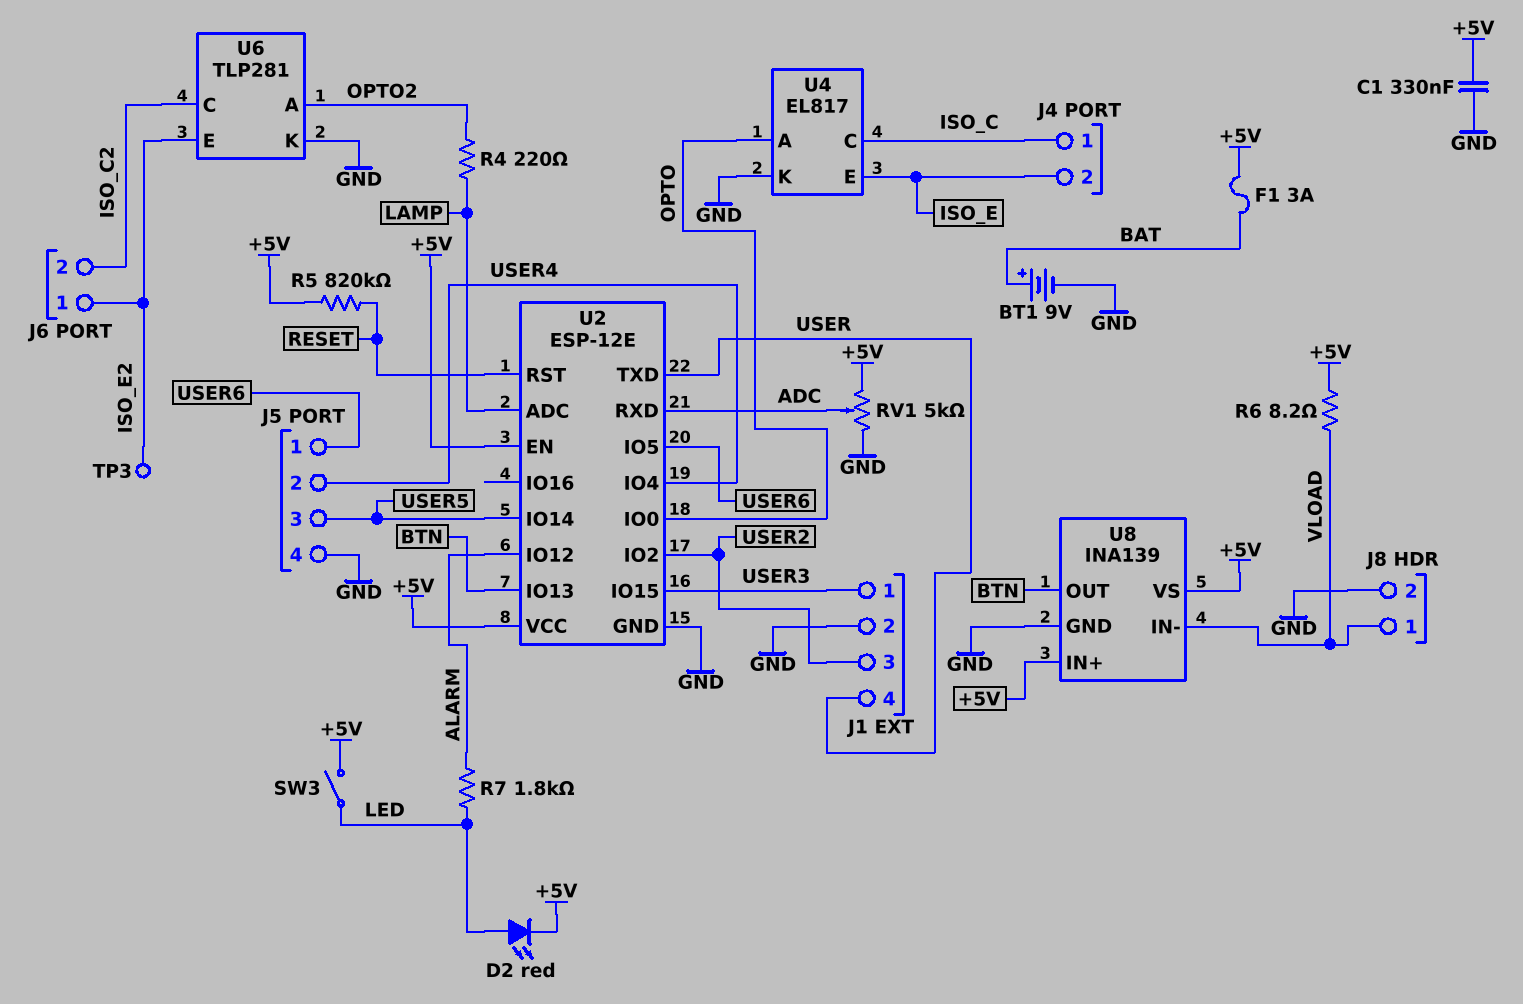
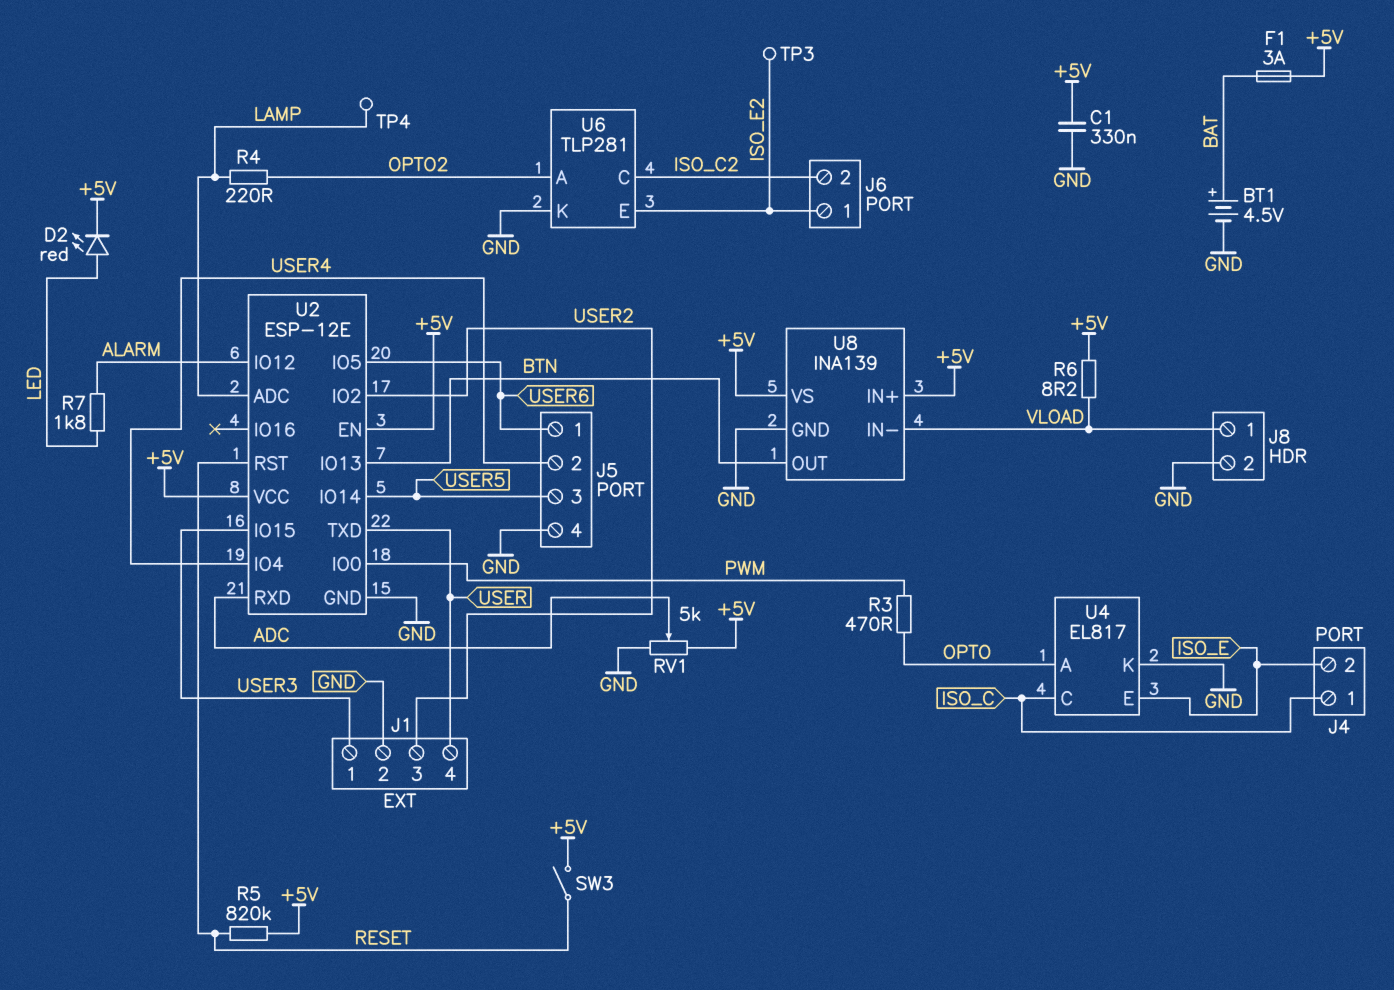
BT1: 9V (plus BAT, minus GND) -> 4.5V (plus BAT, minus GND)
R3: none -> 470 (OPTO, PWM)
SW3: switch (+5V, LED) -> switch (+5V, RESET)
TP4: none -> test point (LAMP)
U2 pin IO0: OPTO -> PWM

